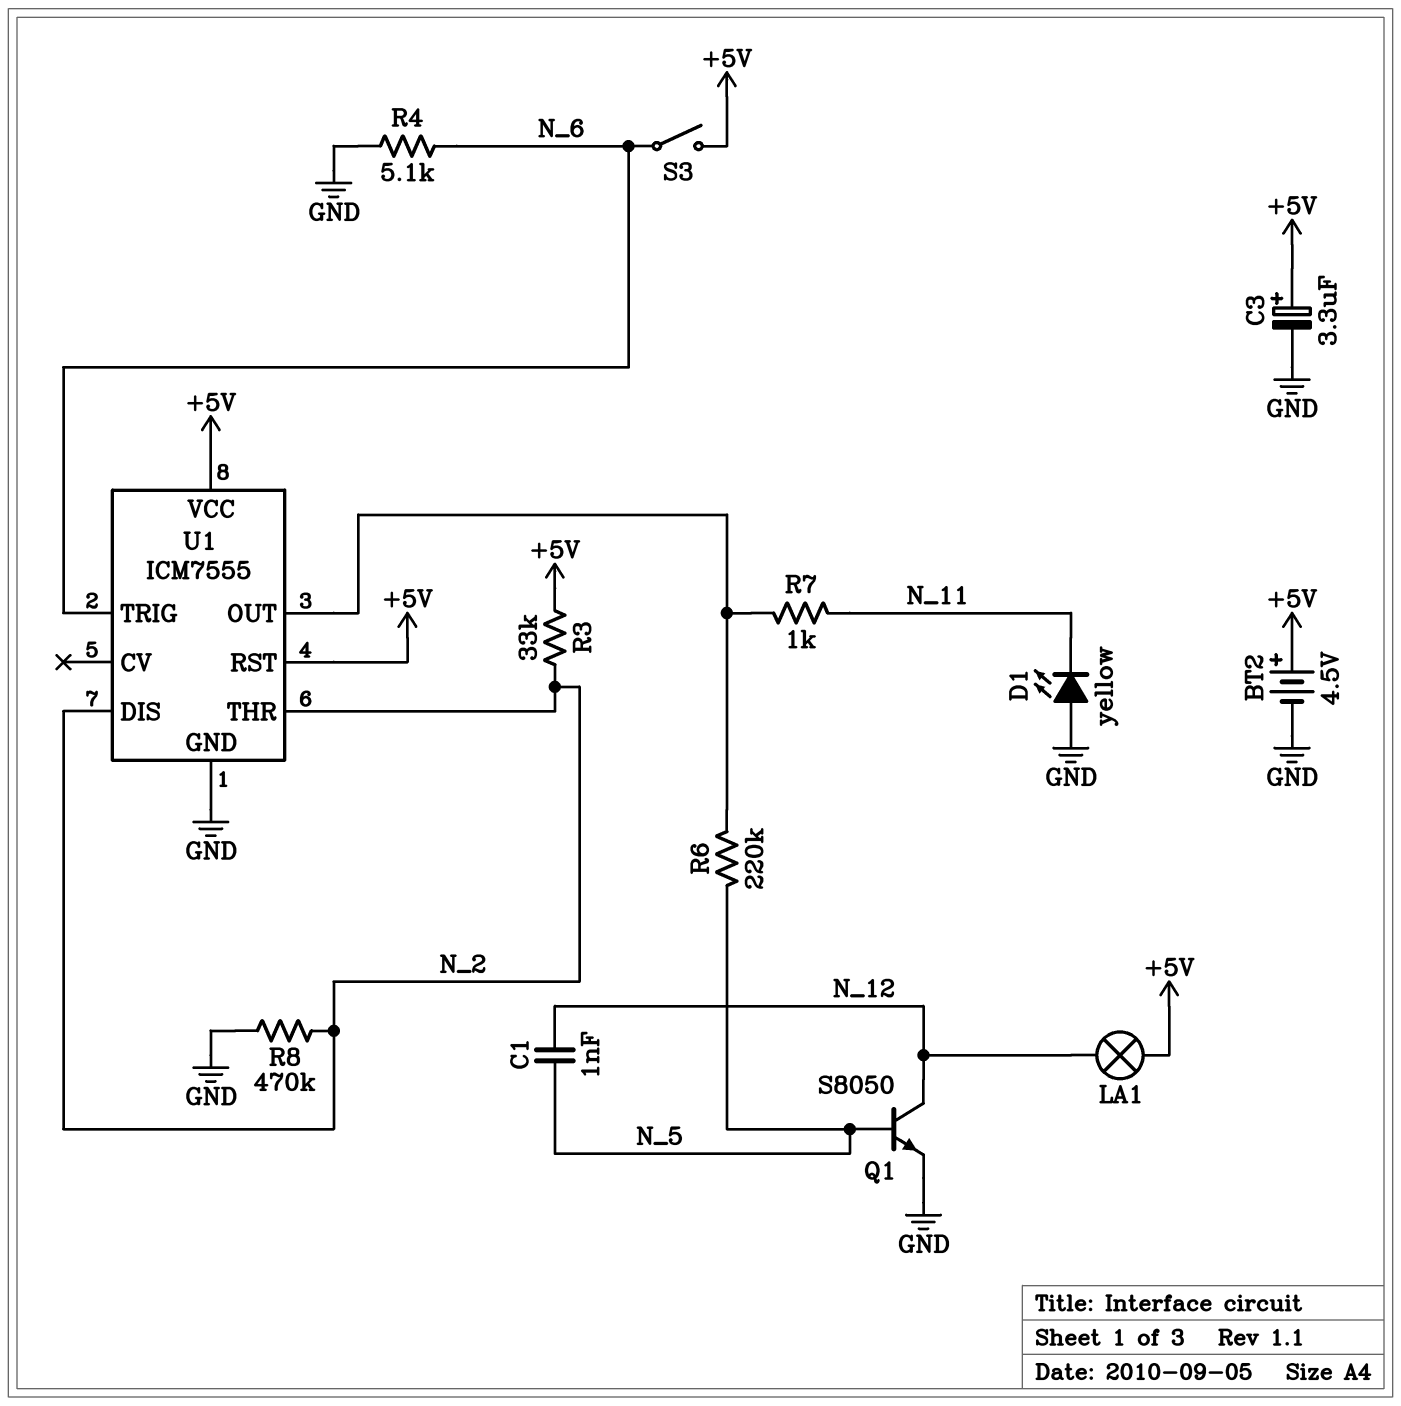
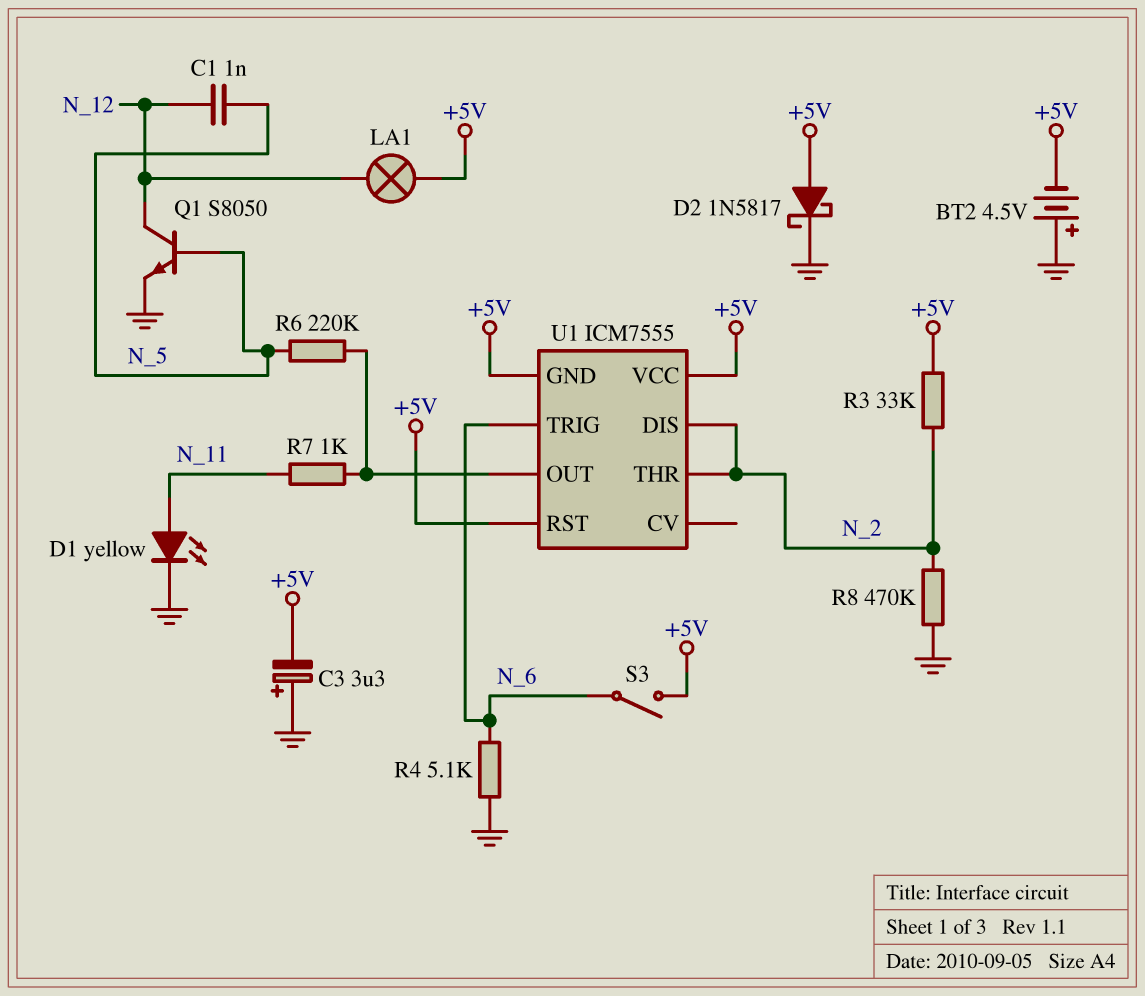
BT2: 4.5V (plus +5V, minus GND) -> 4.5V (plus GND, minus +5V)
C3: 3.3uF (plus +5V, minus GND) -> 3.3uF (plus GND, minus +5V)
D1: LED yellow (A GND, K N_11) -> LED yellow (A N_11, K GND)
D2: none -> schottky 1N5817 (A +5V, K GND)
U1 pin GND: GND -> +5V

